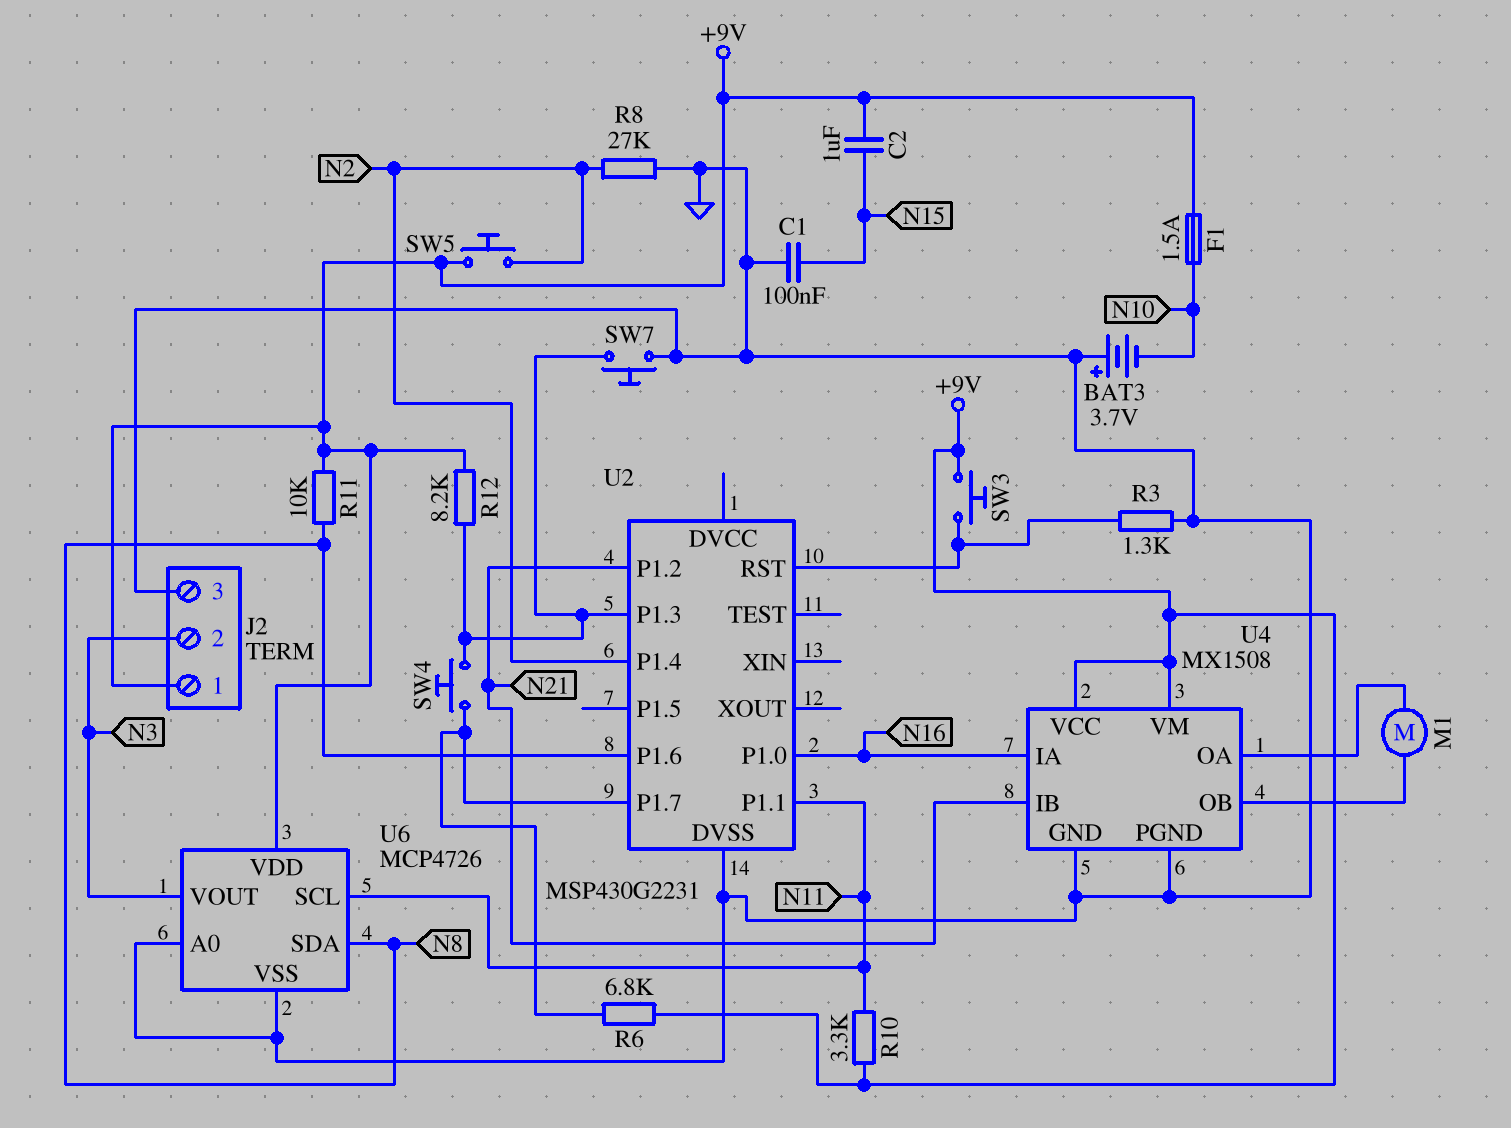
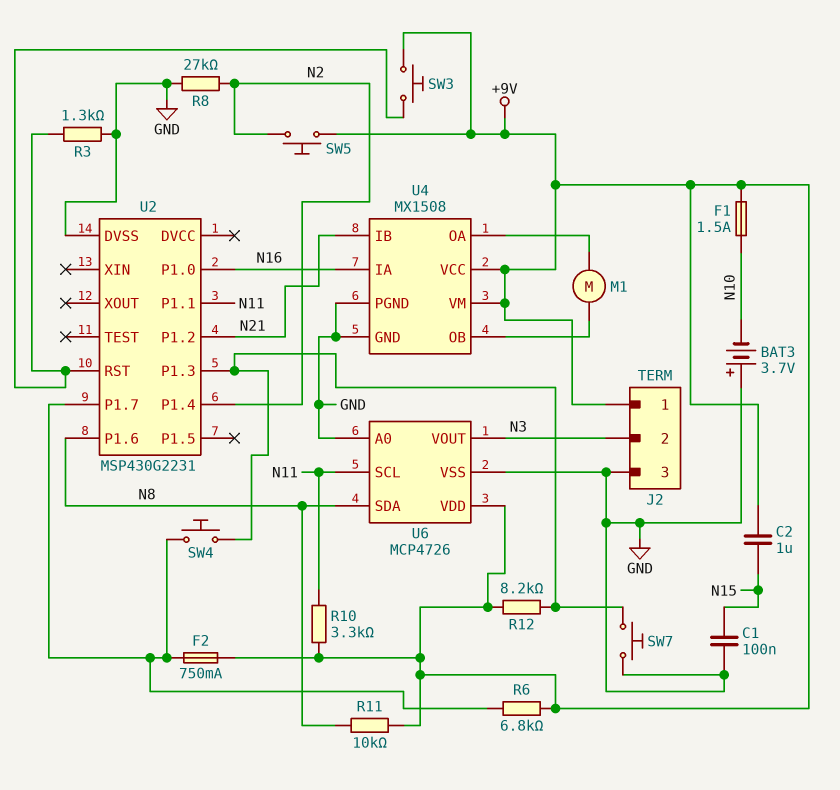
F2: none -> 750mA (+9V, U2/P1.7)

